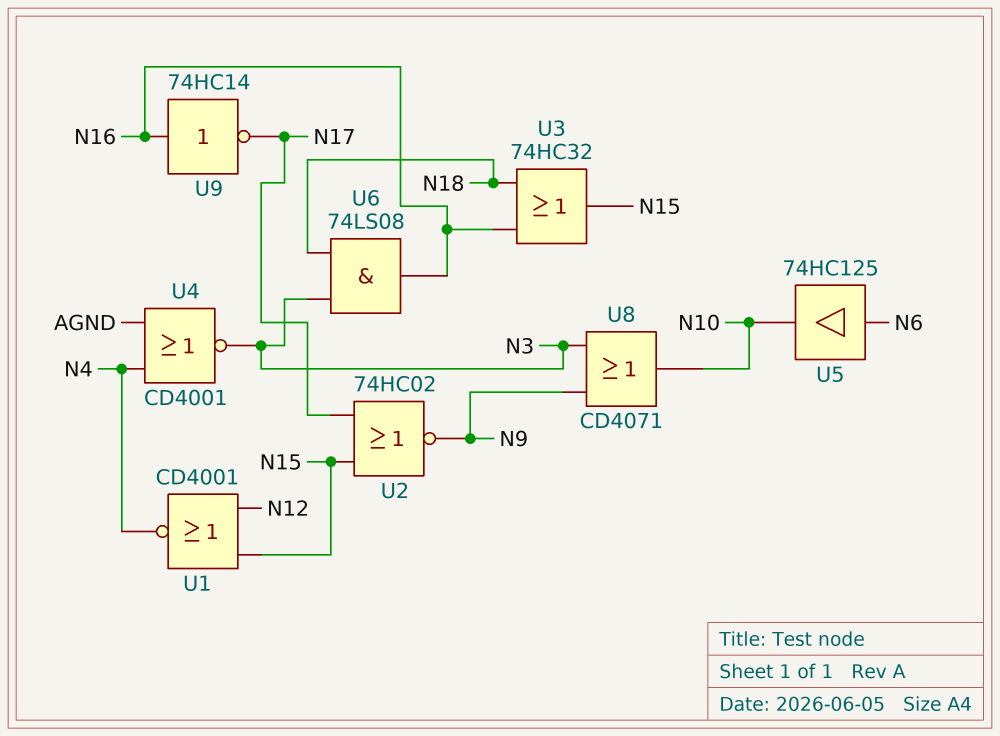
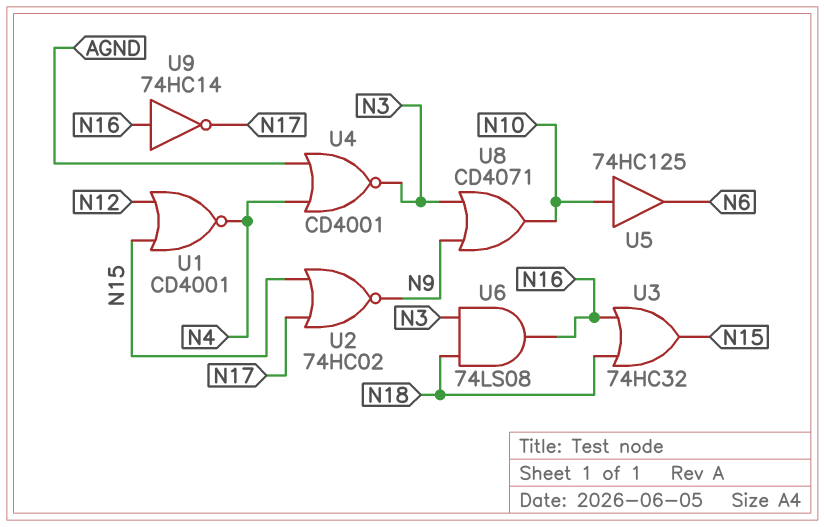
U5: buffer 74HC125 (in N6, out N10) -> buffer 74HC125 (in N10, out N6)

